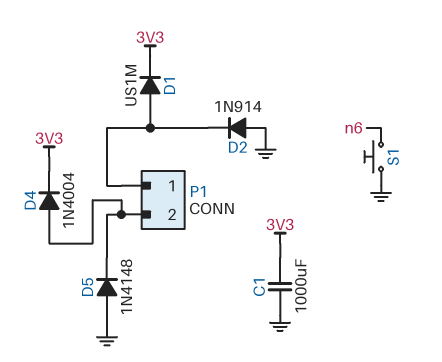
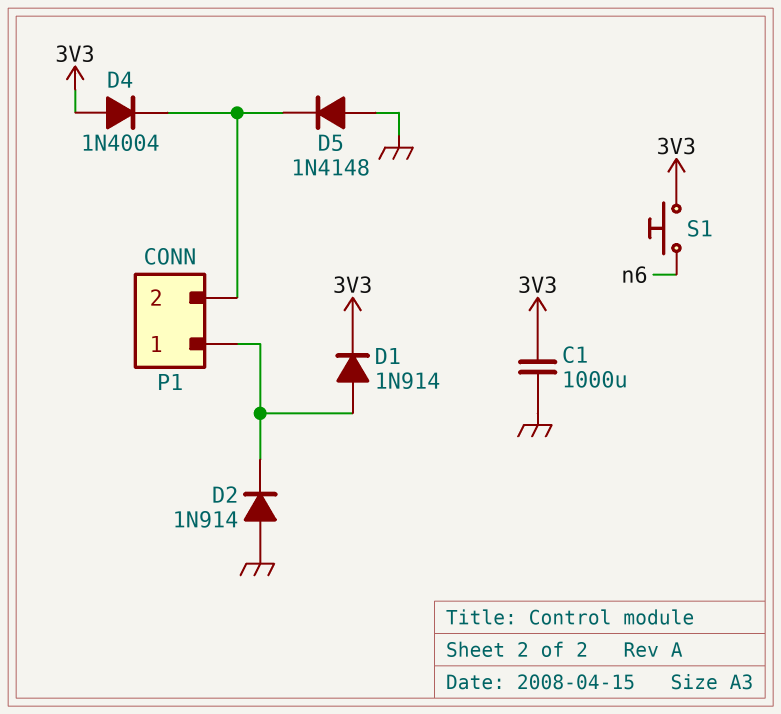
D1: diode US1M (A P1/1, K 3V3) -> diode 1N914 (A P1/1, K 3V3)
D4: diode 1N4004 (A P1/2, K 3V3) -> diode 1N4004 (A 3V3, K P1/2)
S1: button (GND, n6) -> button (3V3, n6)

